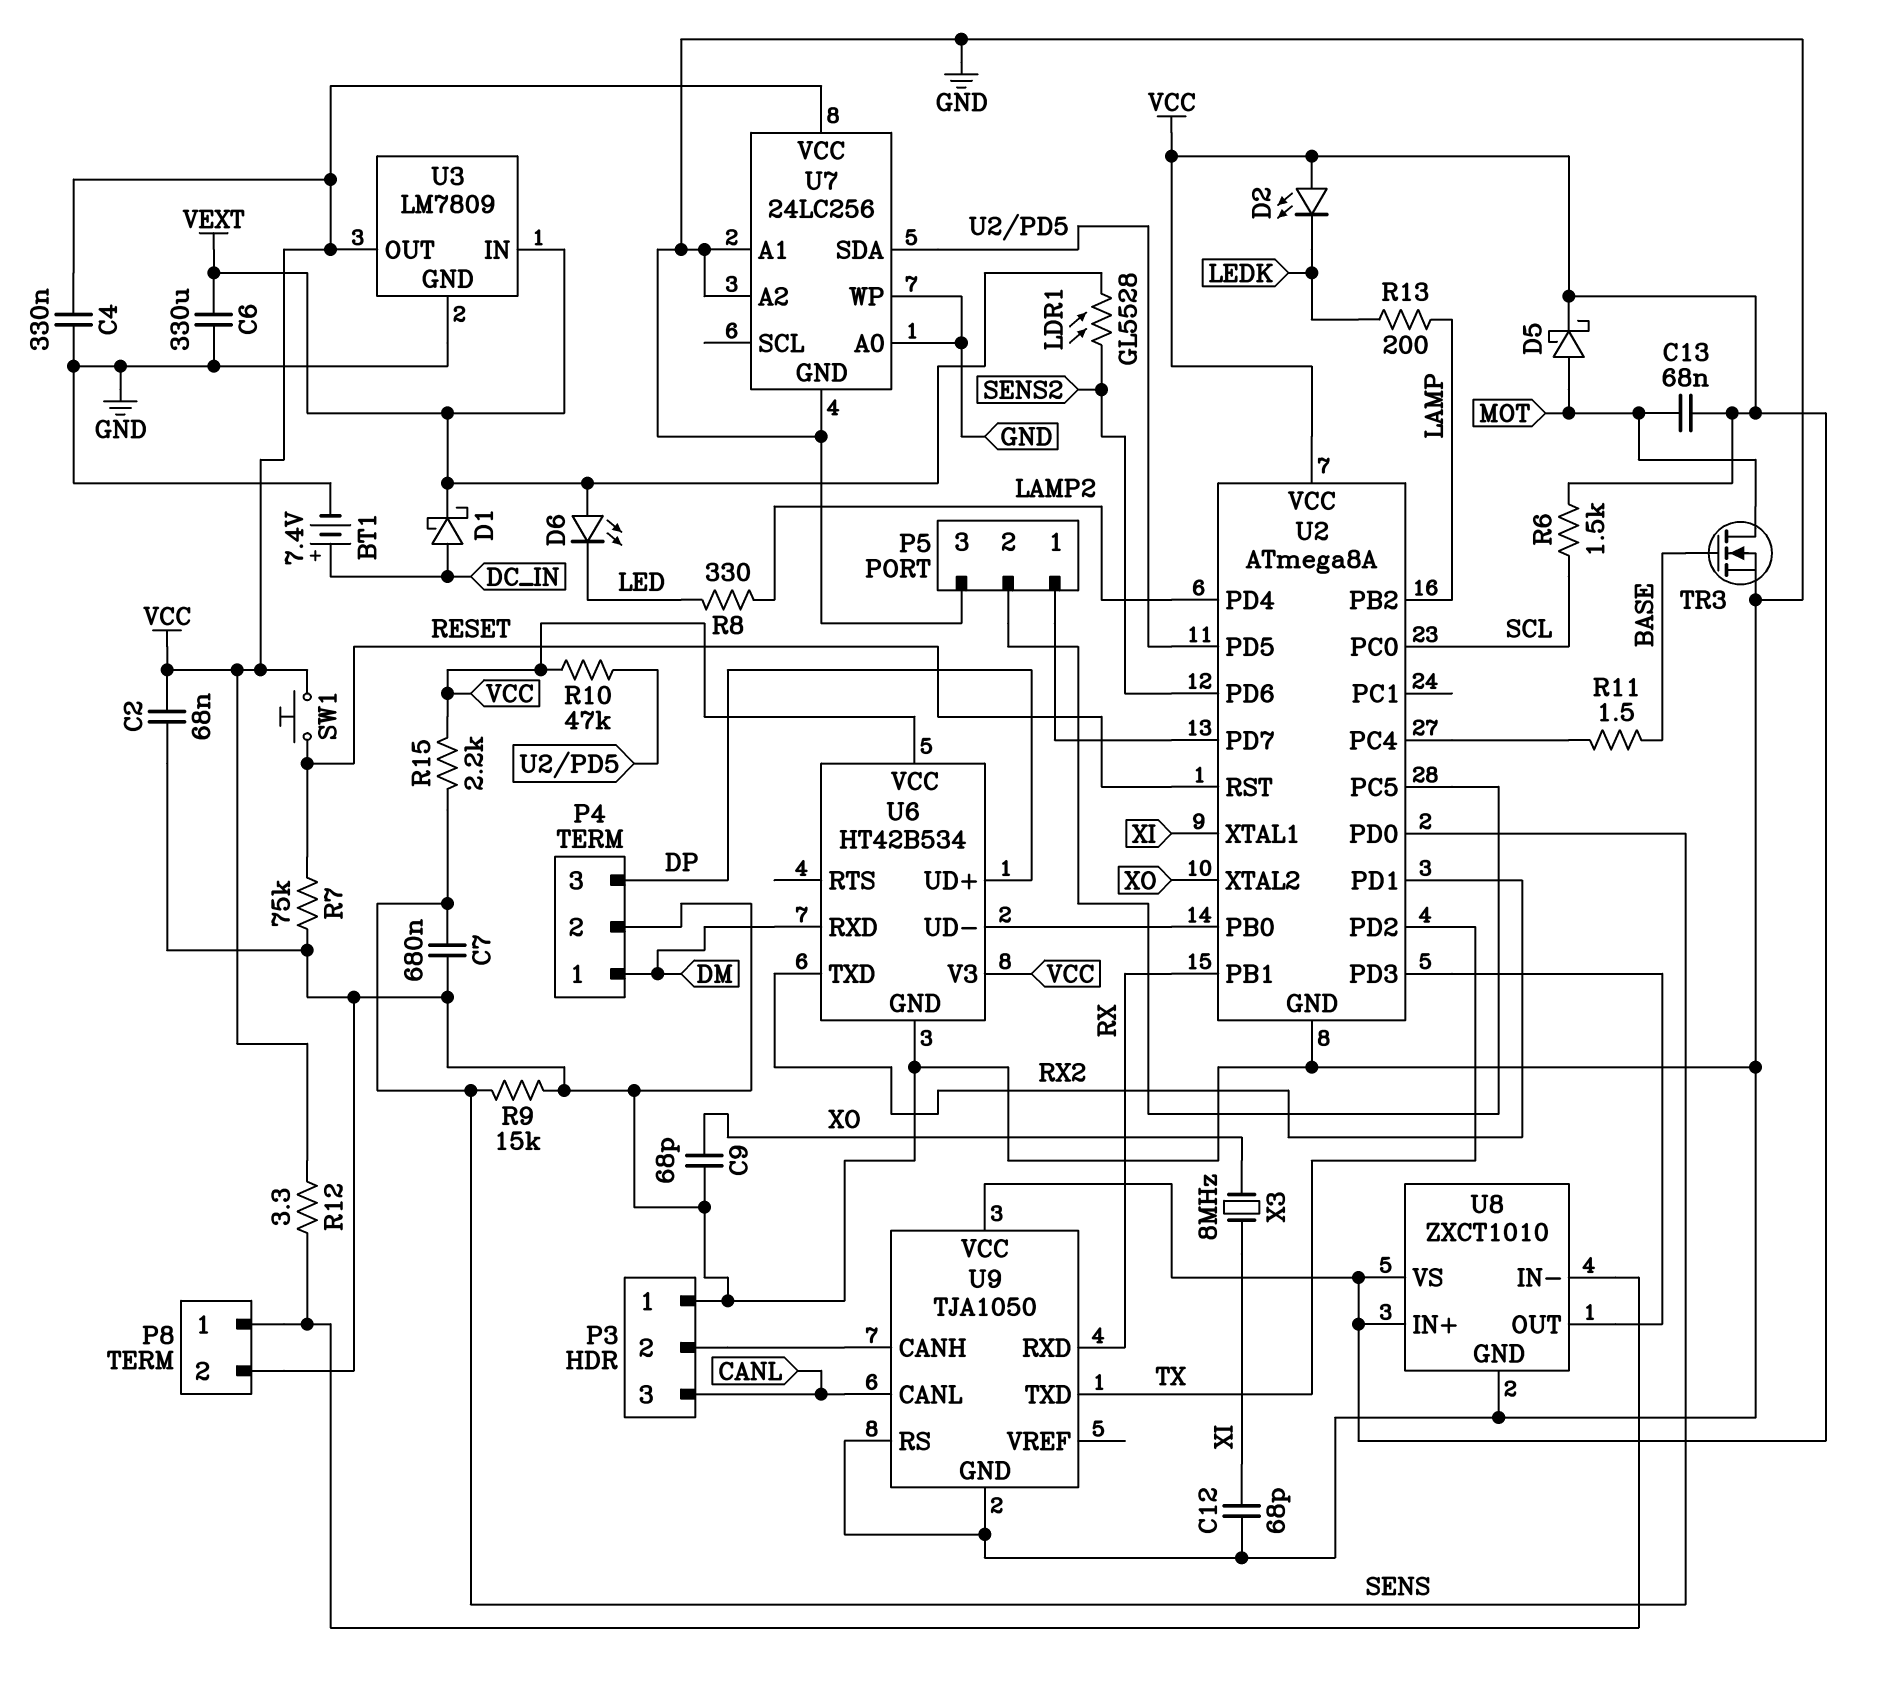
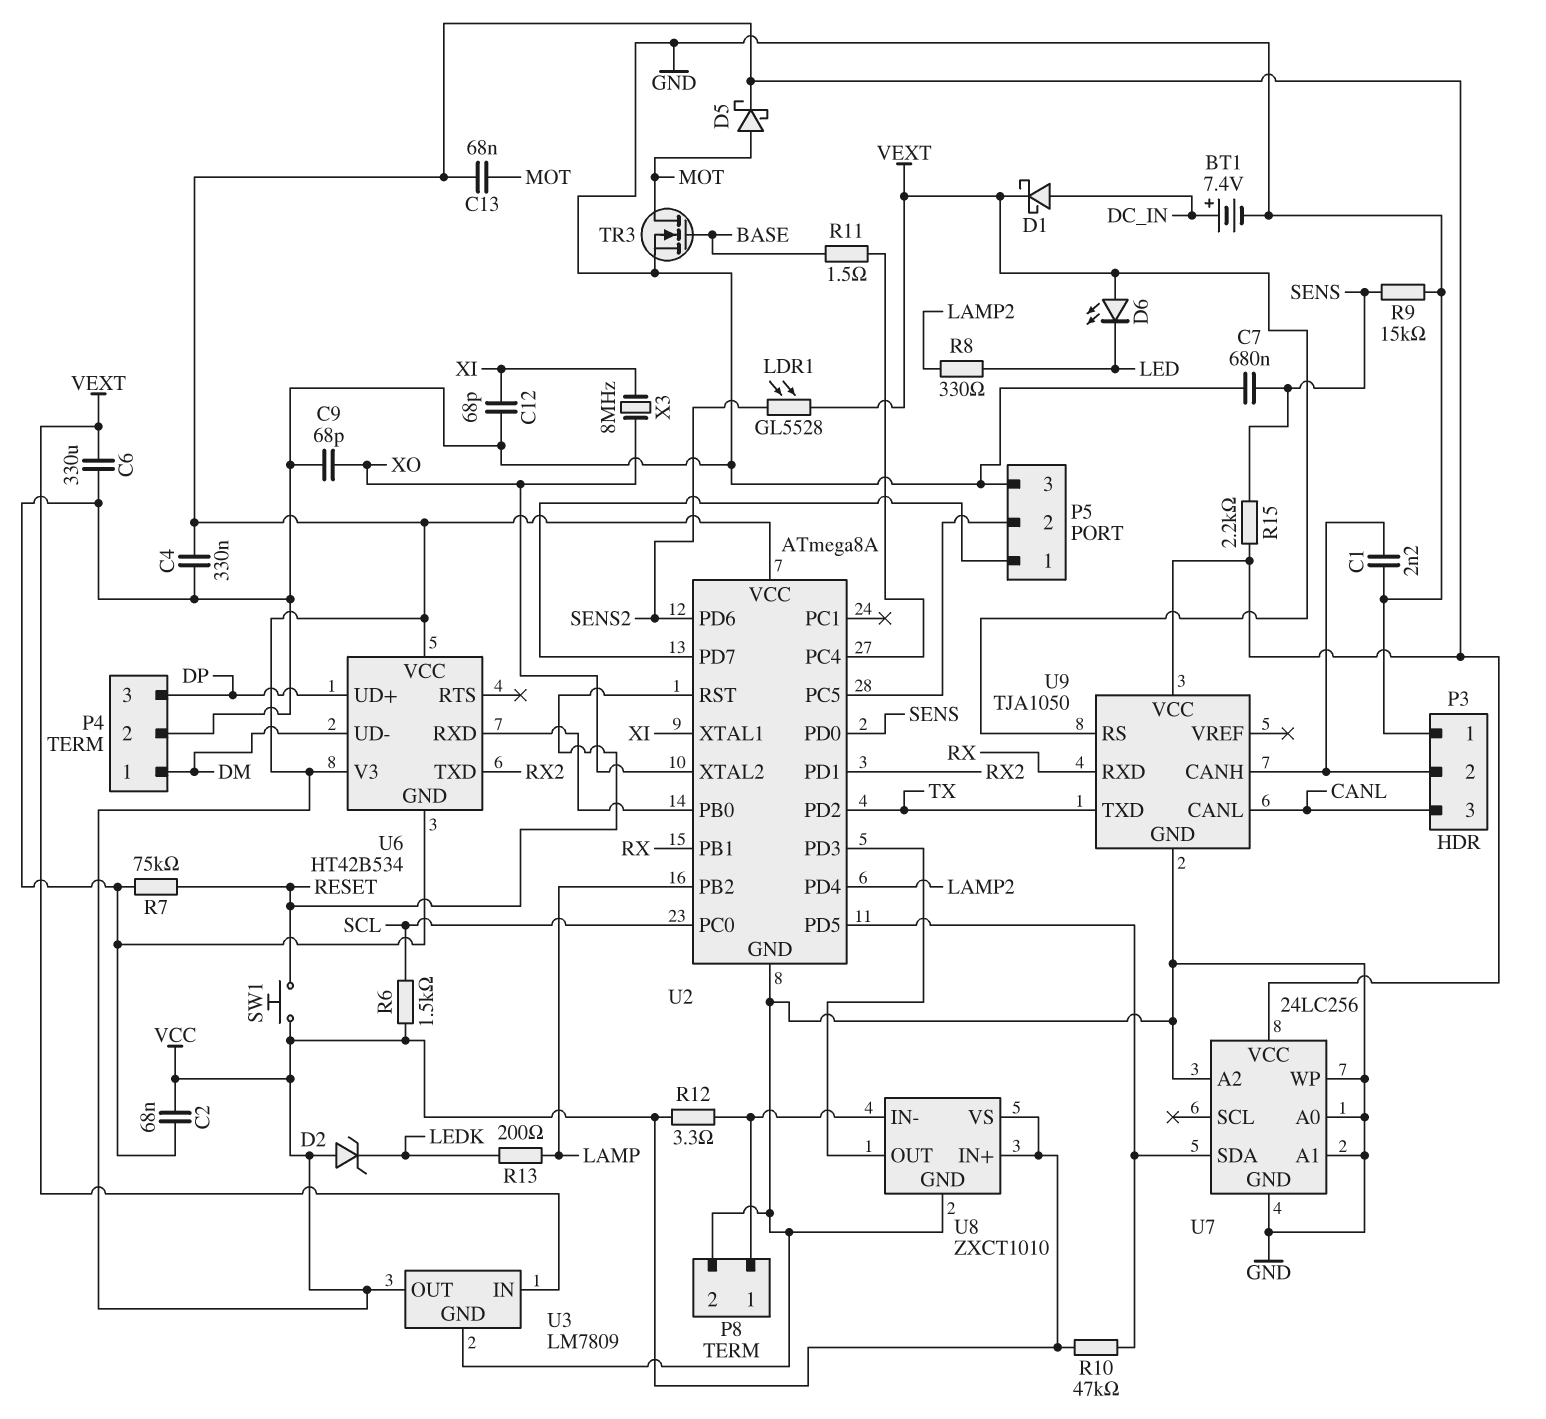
C1: none -> 2.2nF (GND, P3/2)
D2: LED (A VCC, K LEDK) -> zener (A VCC, K LEDK)
U6 pin RXD: DM -> U2/PB0
U6 pin UD-: U2/PB0 -> DM
U9 pin RS: GND -> VEXT

